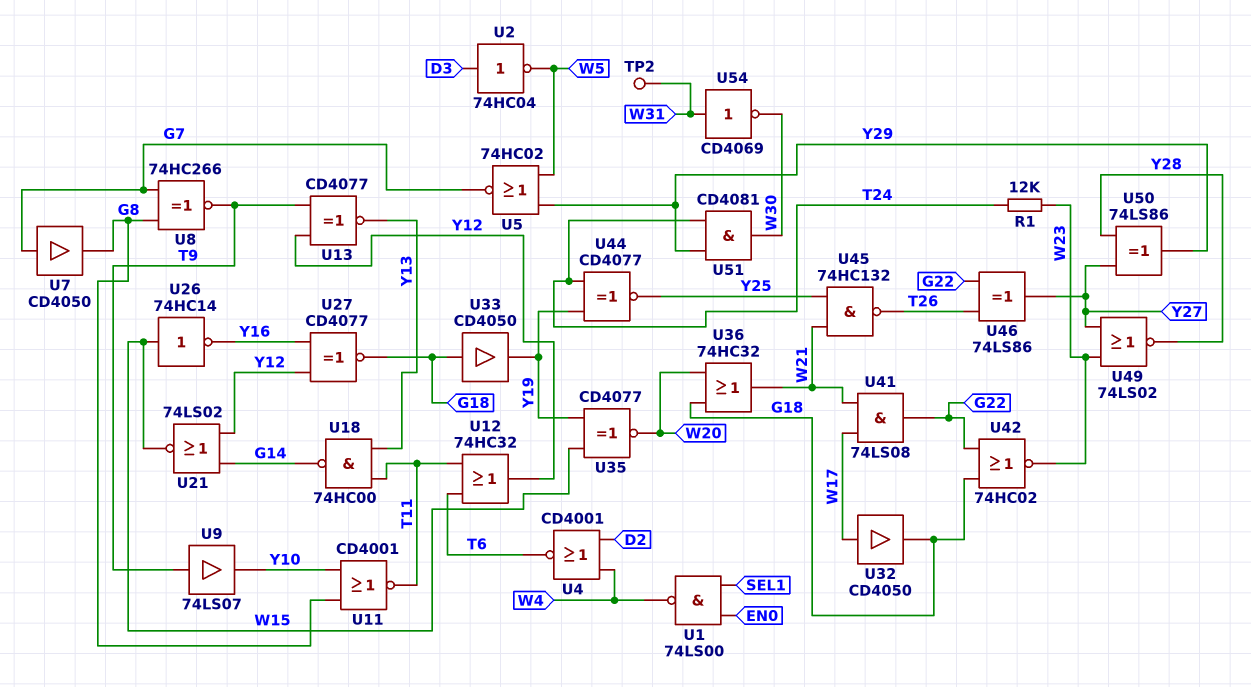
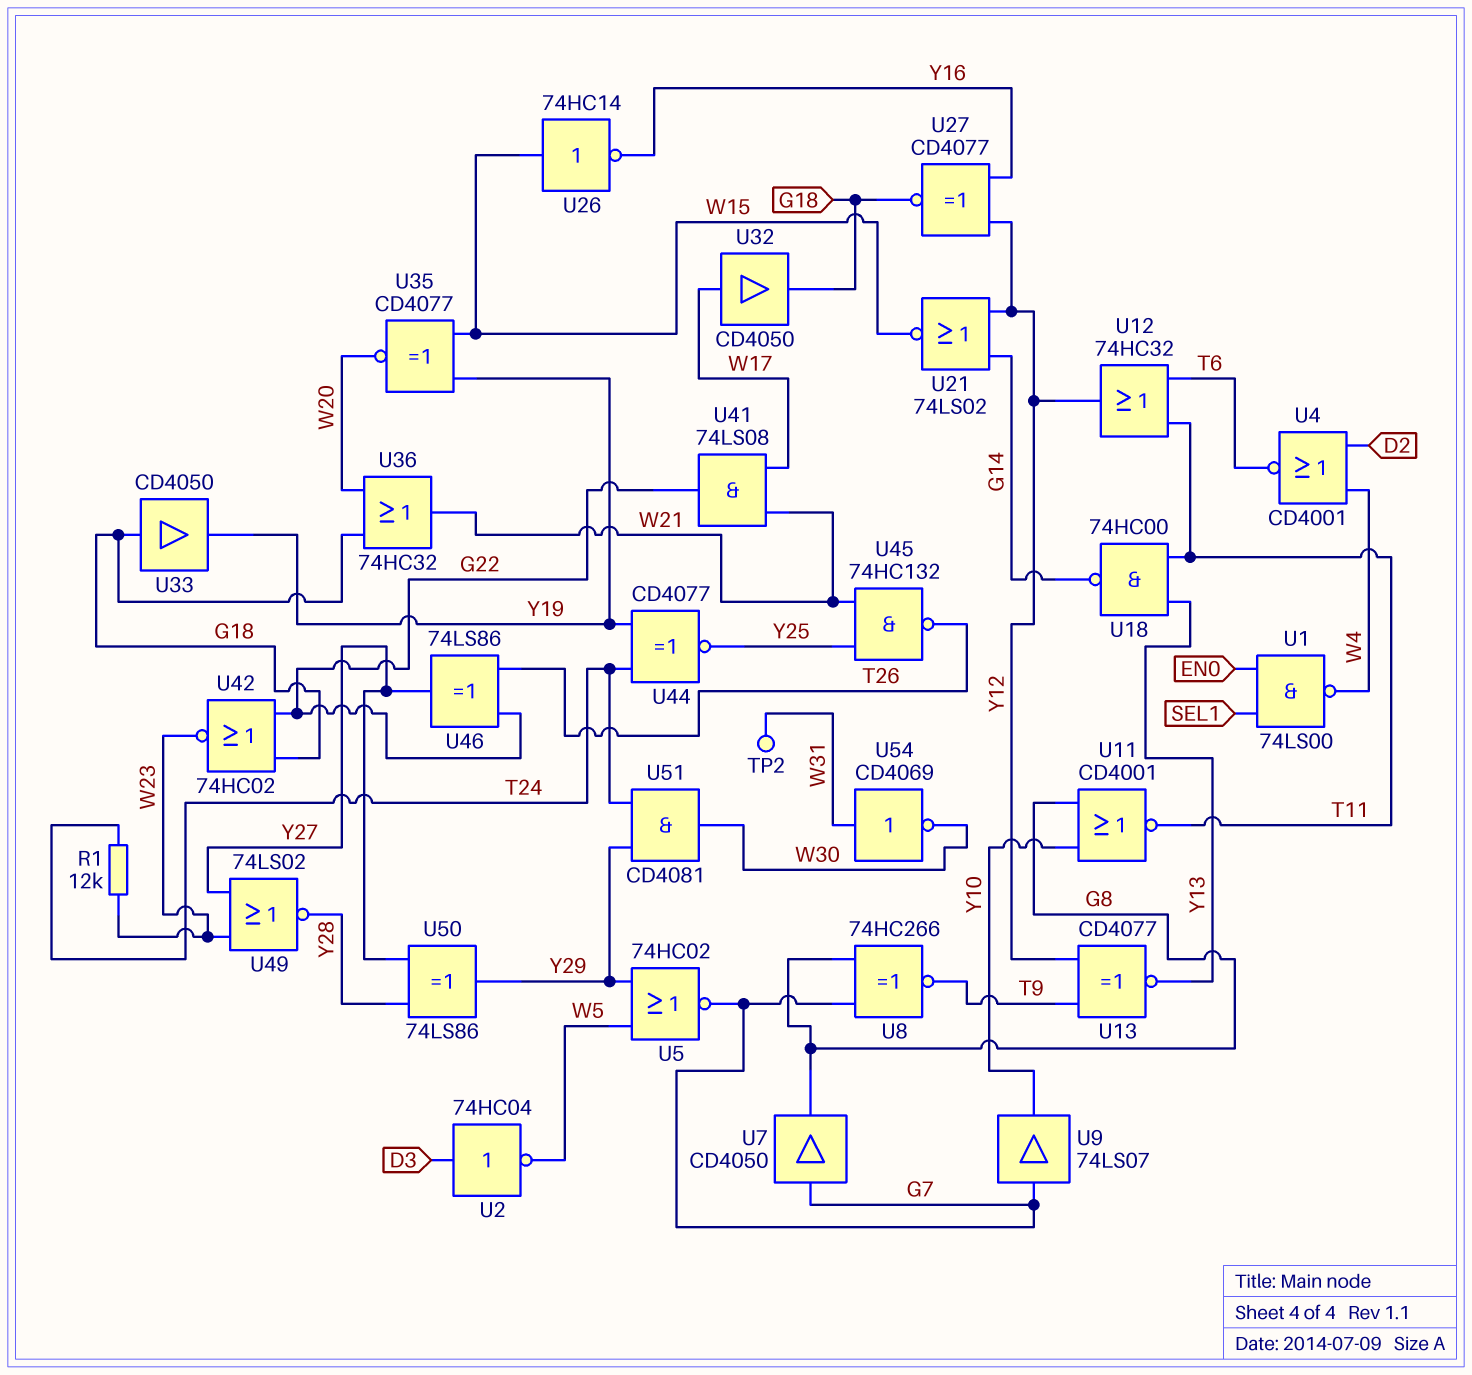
U9: buffer 74LS07 (in T9, out Y10) -> buffer 74LS07 (in G7, out Y10)

